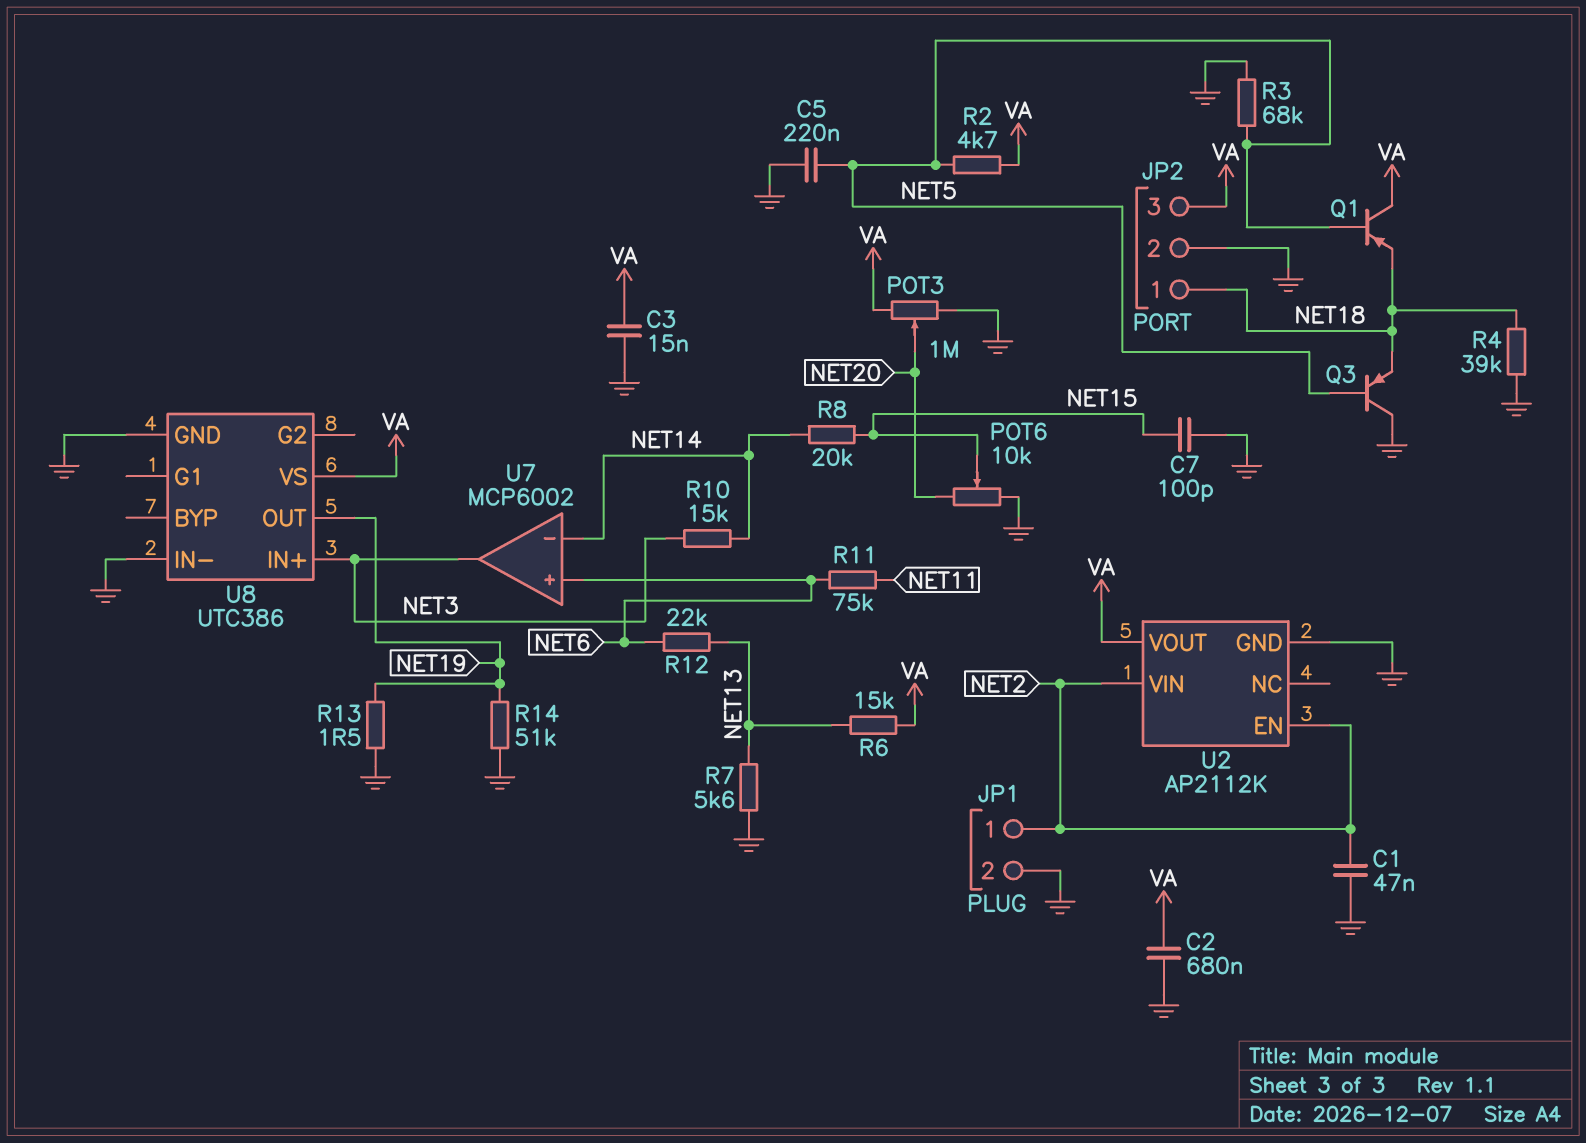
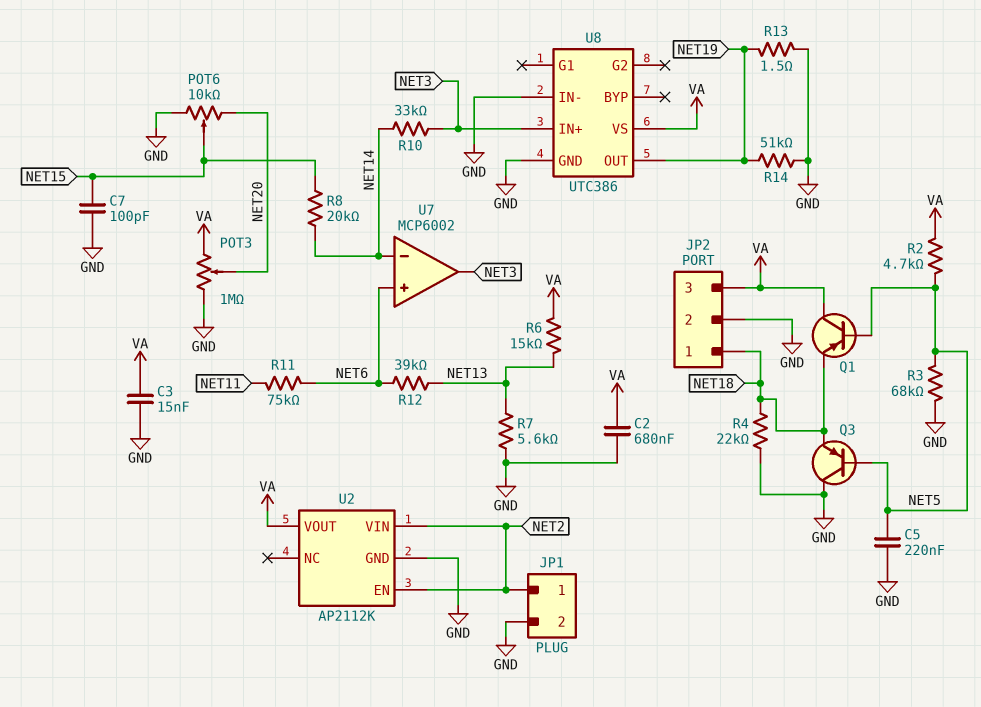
C1: 47nF (GND, NET2) -> none
R4: 39k (GND, NET18) -> 22k (GND, NET18)
R10: 15k (NET3, NET14) -> 33k (NET3, NET14)
R12: 22k (NET6, NET13) -> 39k (NET6, NET13)

